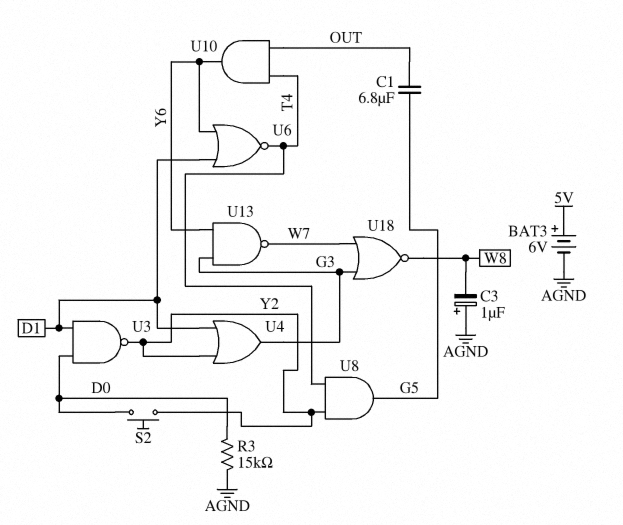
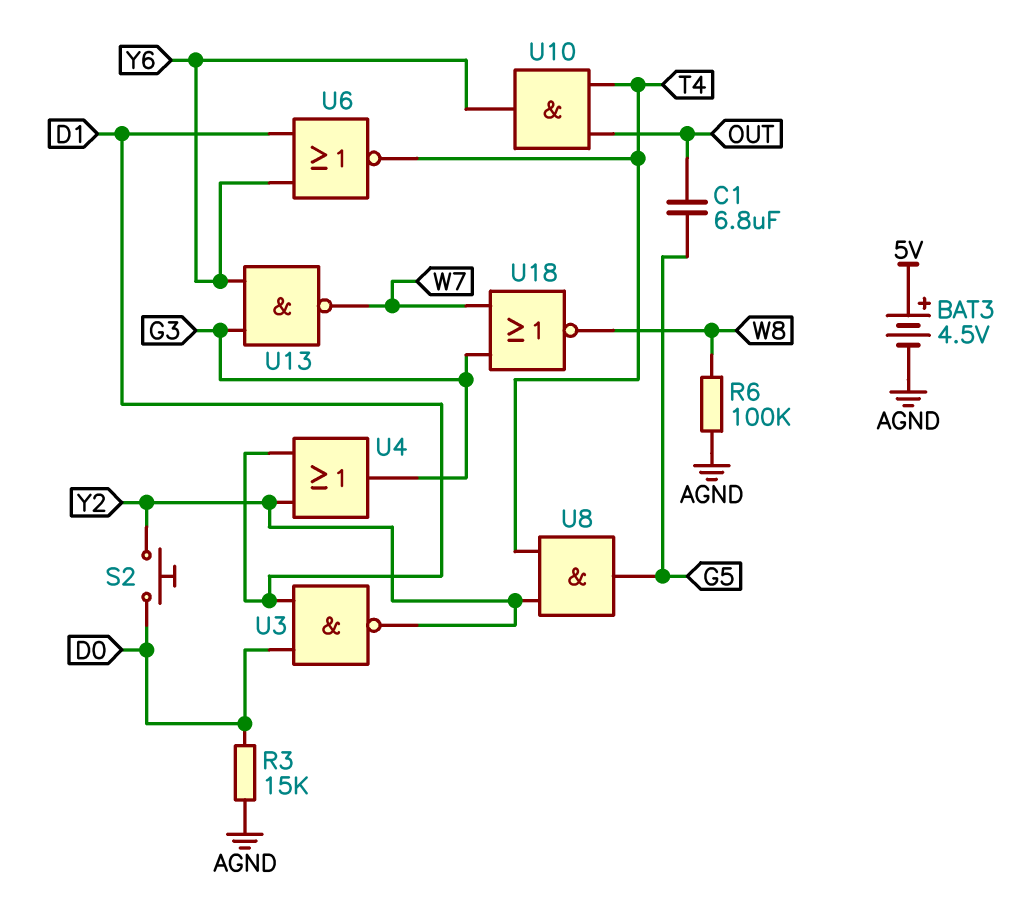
BAT3: 6V (plus 5V, minus AGND) -> 4.5V (plus 5V, minus AGND)
C3: 1uF (plus AGND, minus W8) -> none
R6: none -> 100k (AGND, W8)

